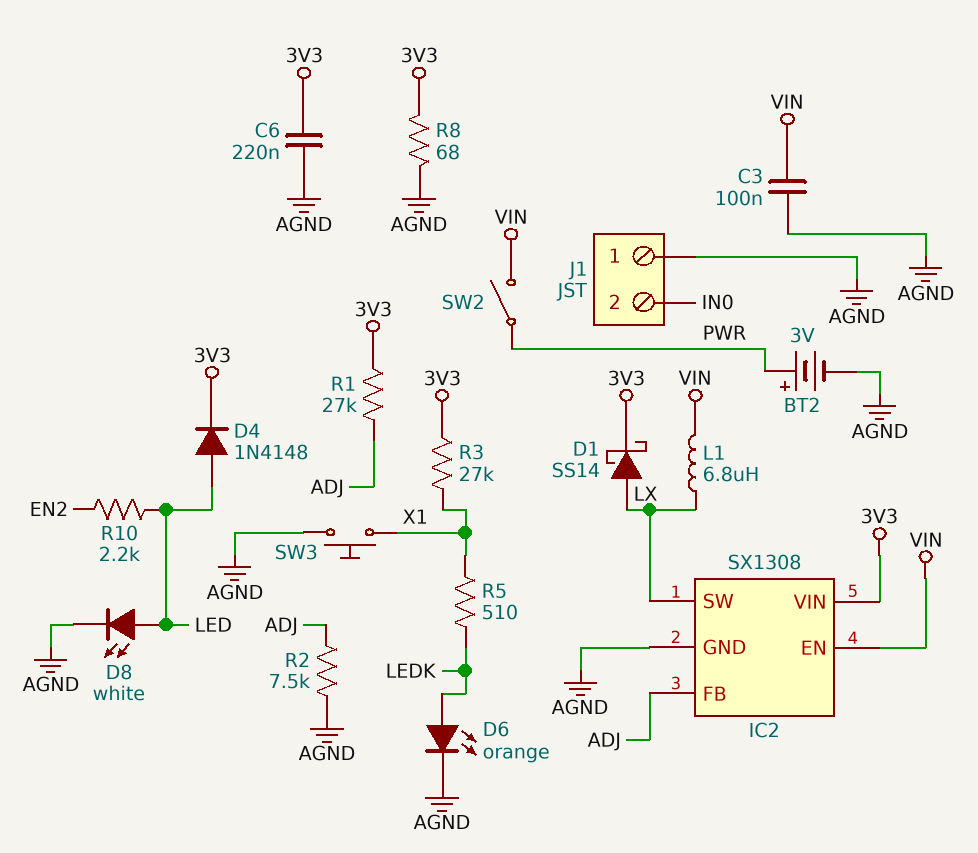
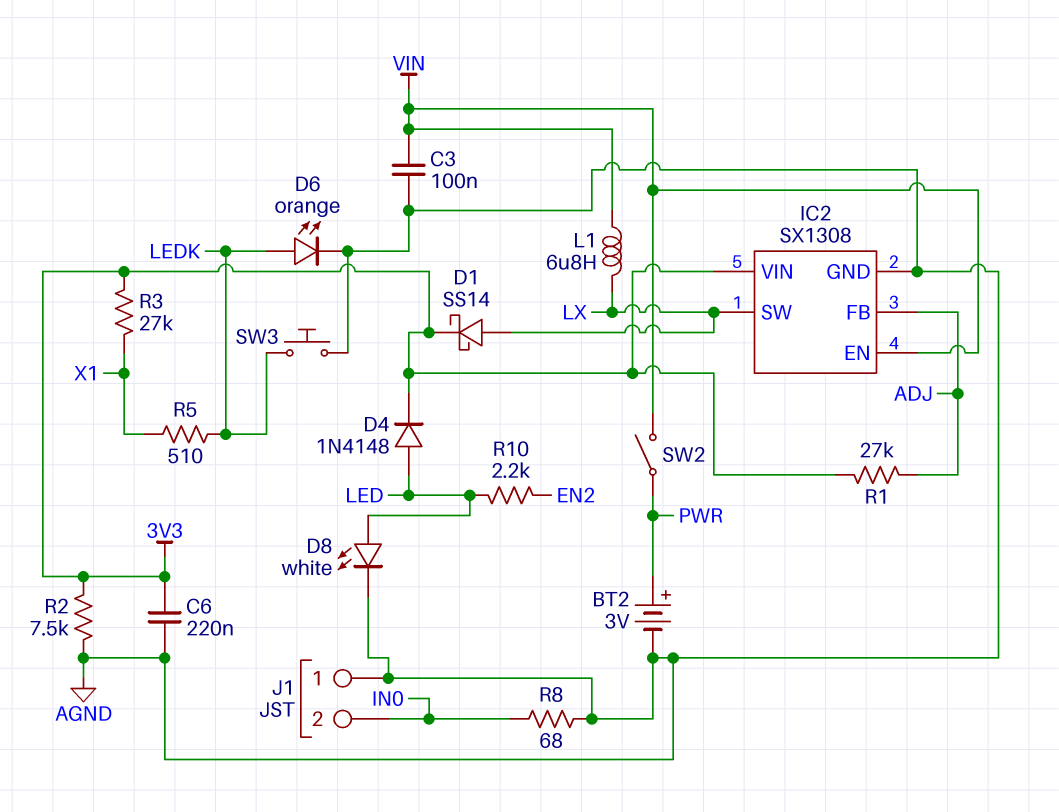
R2: 7.5k (ADJ, AGND) -> 7.5k (3V3, AGND)
R8: 68 (3V3, AGND) -> 68 (AGND, IN0)
SW3: button (AGND, X1) -> button (AGND, LEDK)

